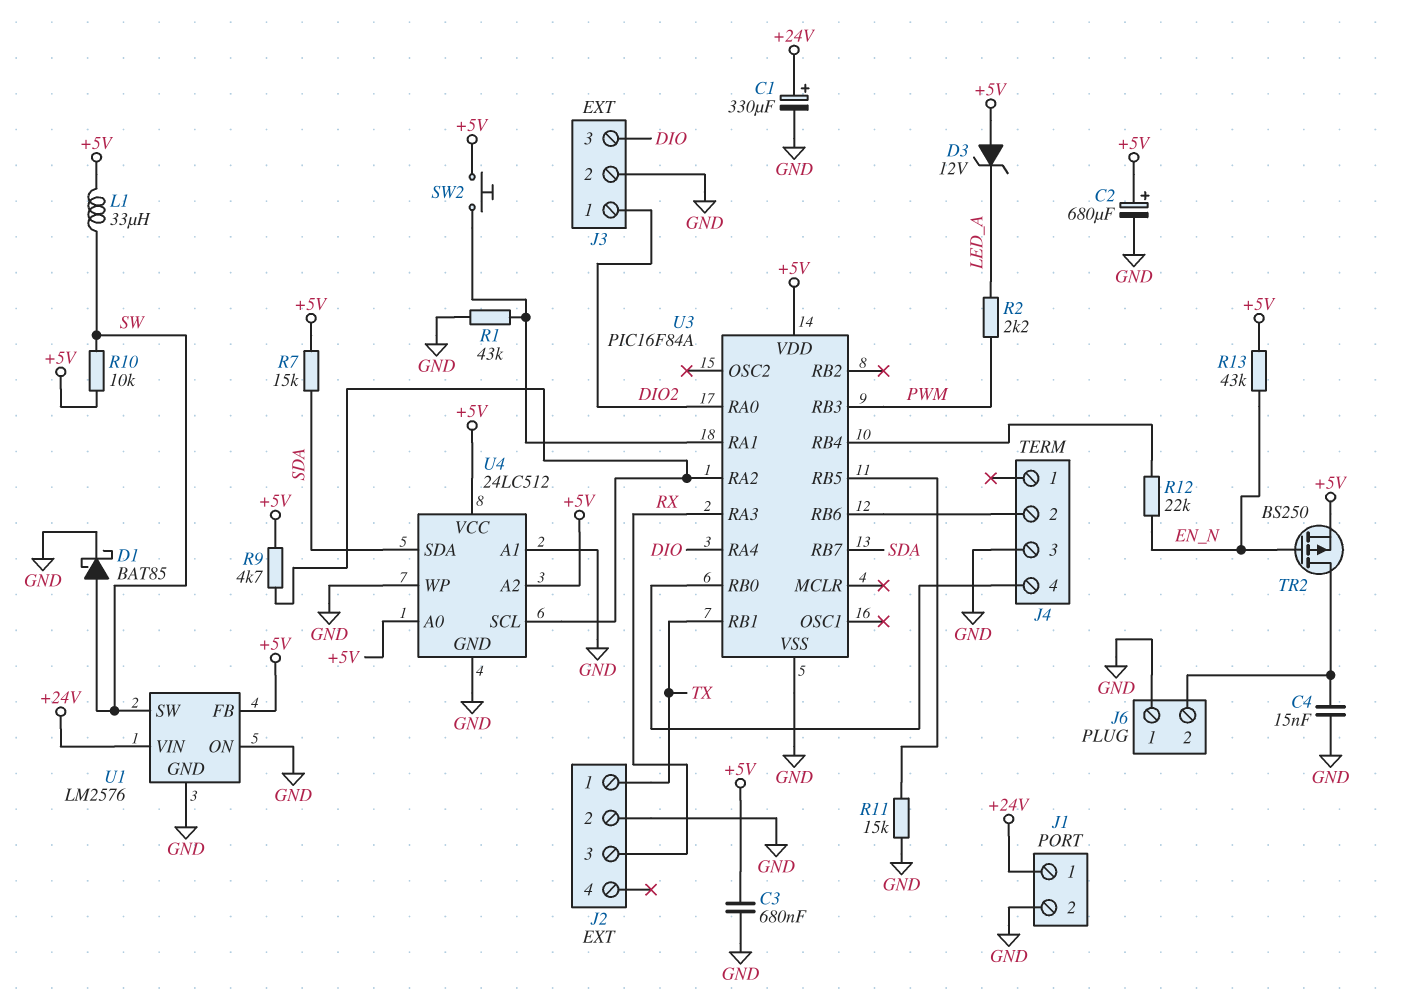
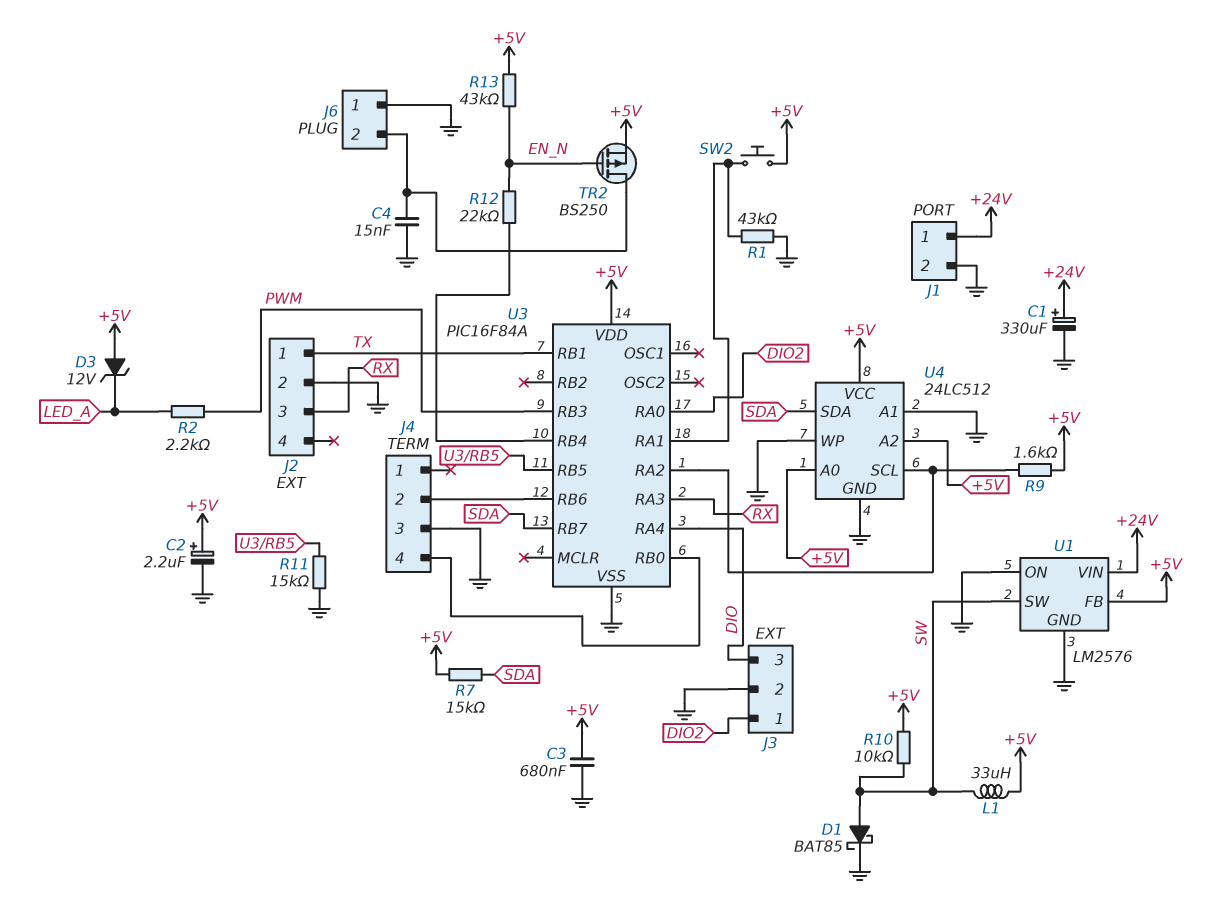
C2: 680uF (plus +5V, minus GND) -> 2.2uF (plus +5V, minus GND)
R9: 4.7k (+5V, U3/RA2) -> 1.6k (+5V, U3/RA2)

